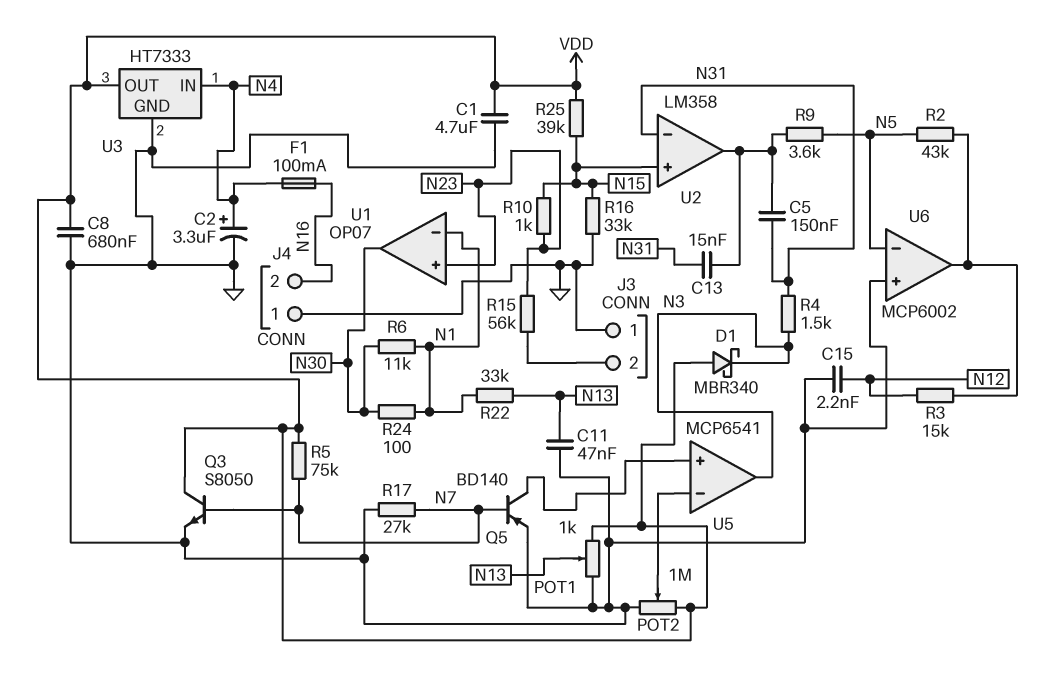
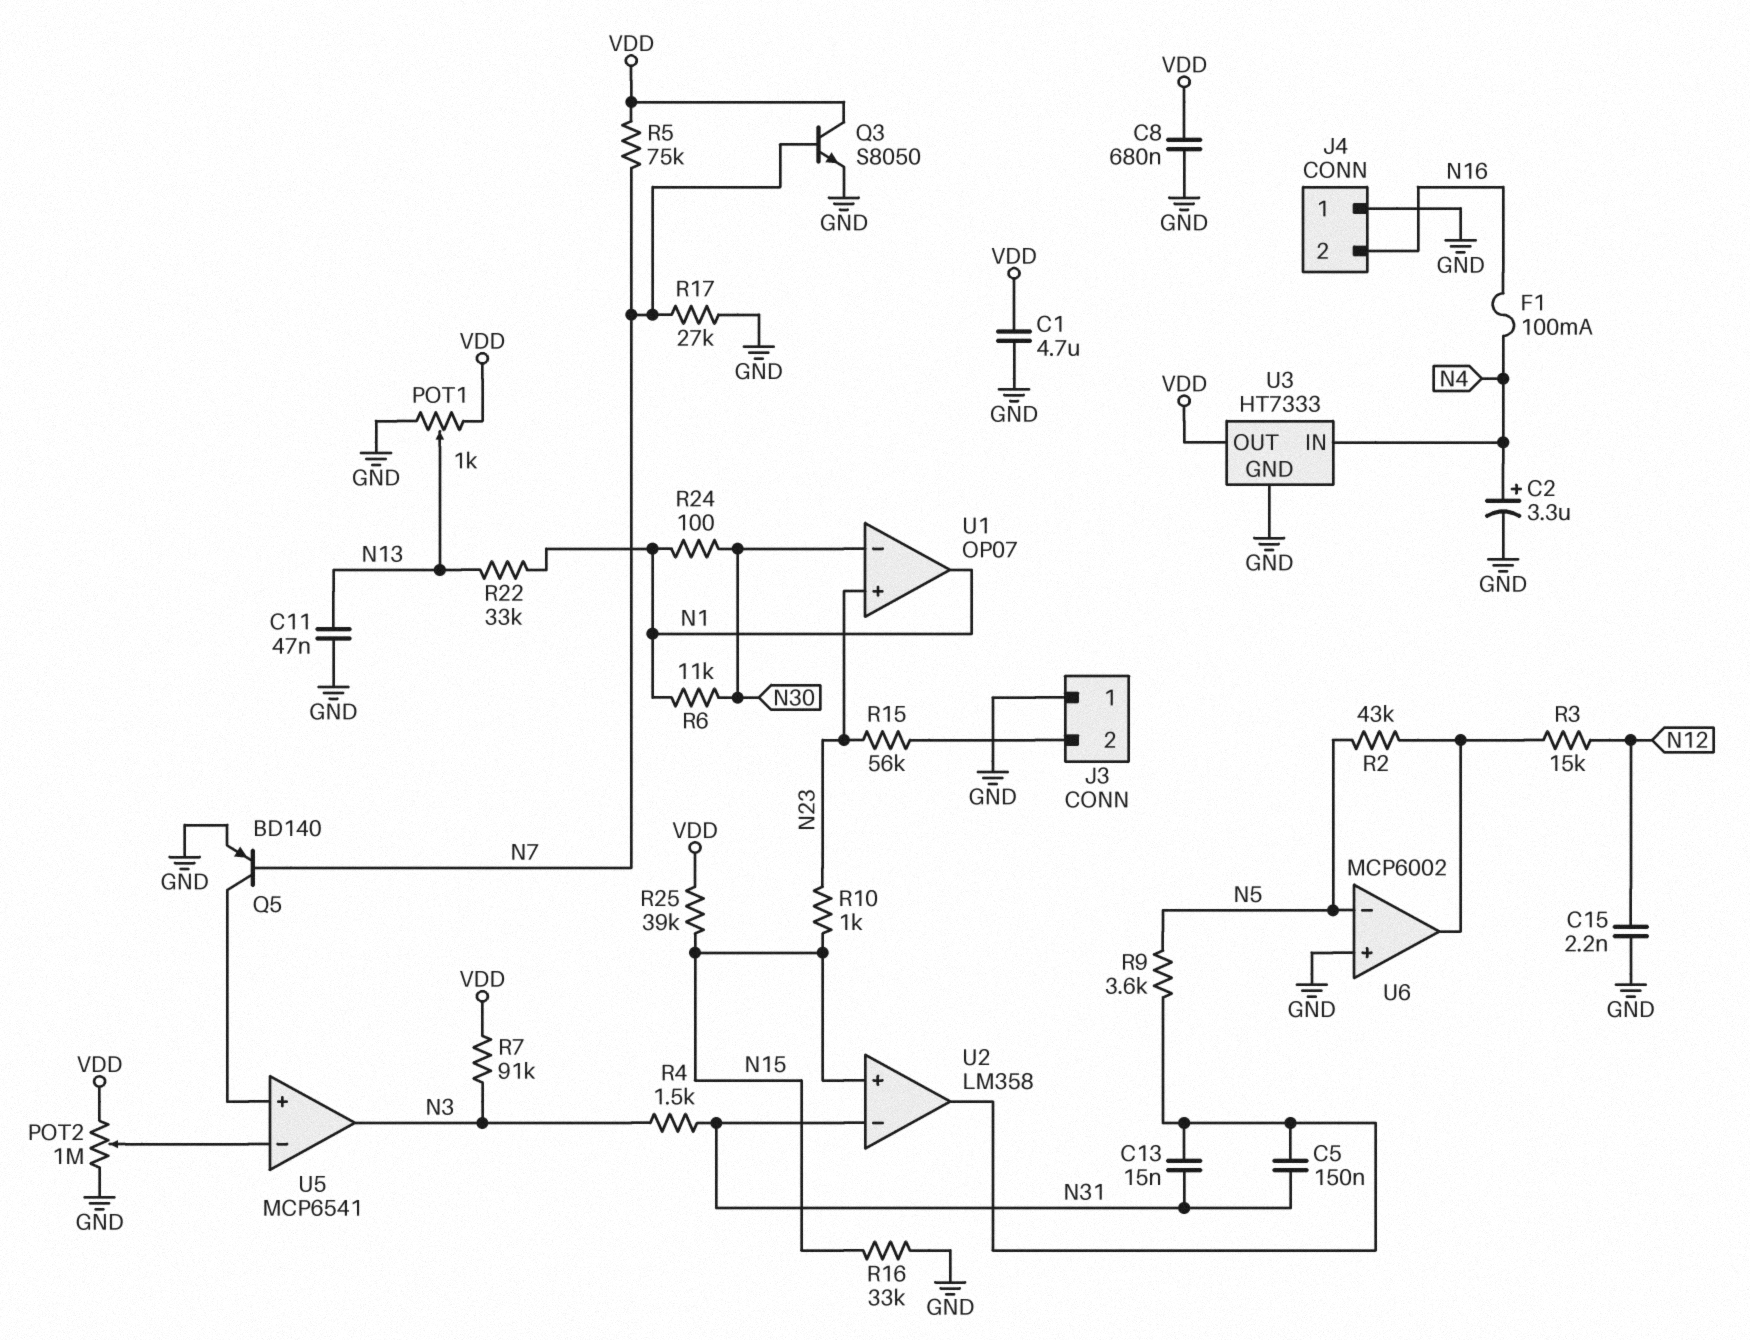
D1: schottky MBR340 (A VDD, K N3) -> none
R7: none -> 91k (N3, VDD)
U1 pin in-: N1 -> N30
U1 pin out: N30 -> N1

